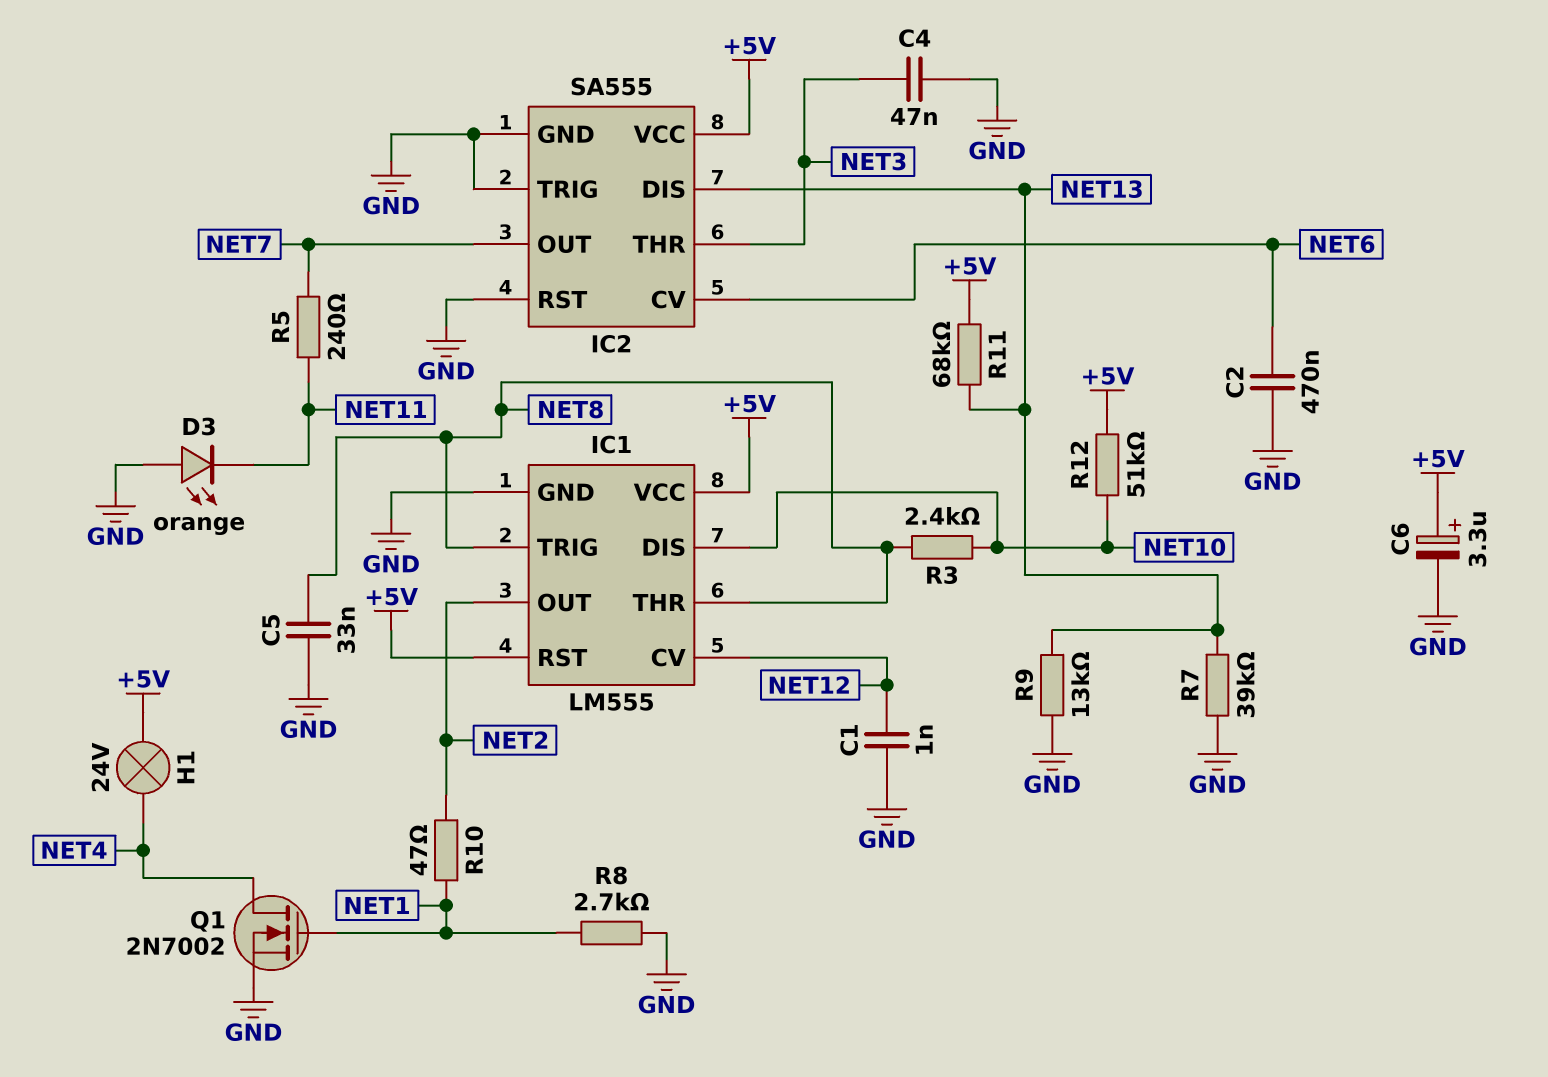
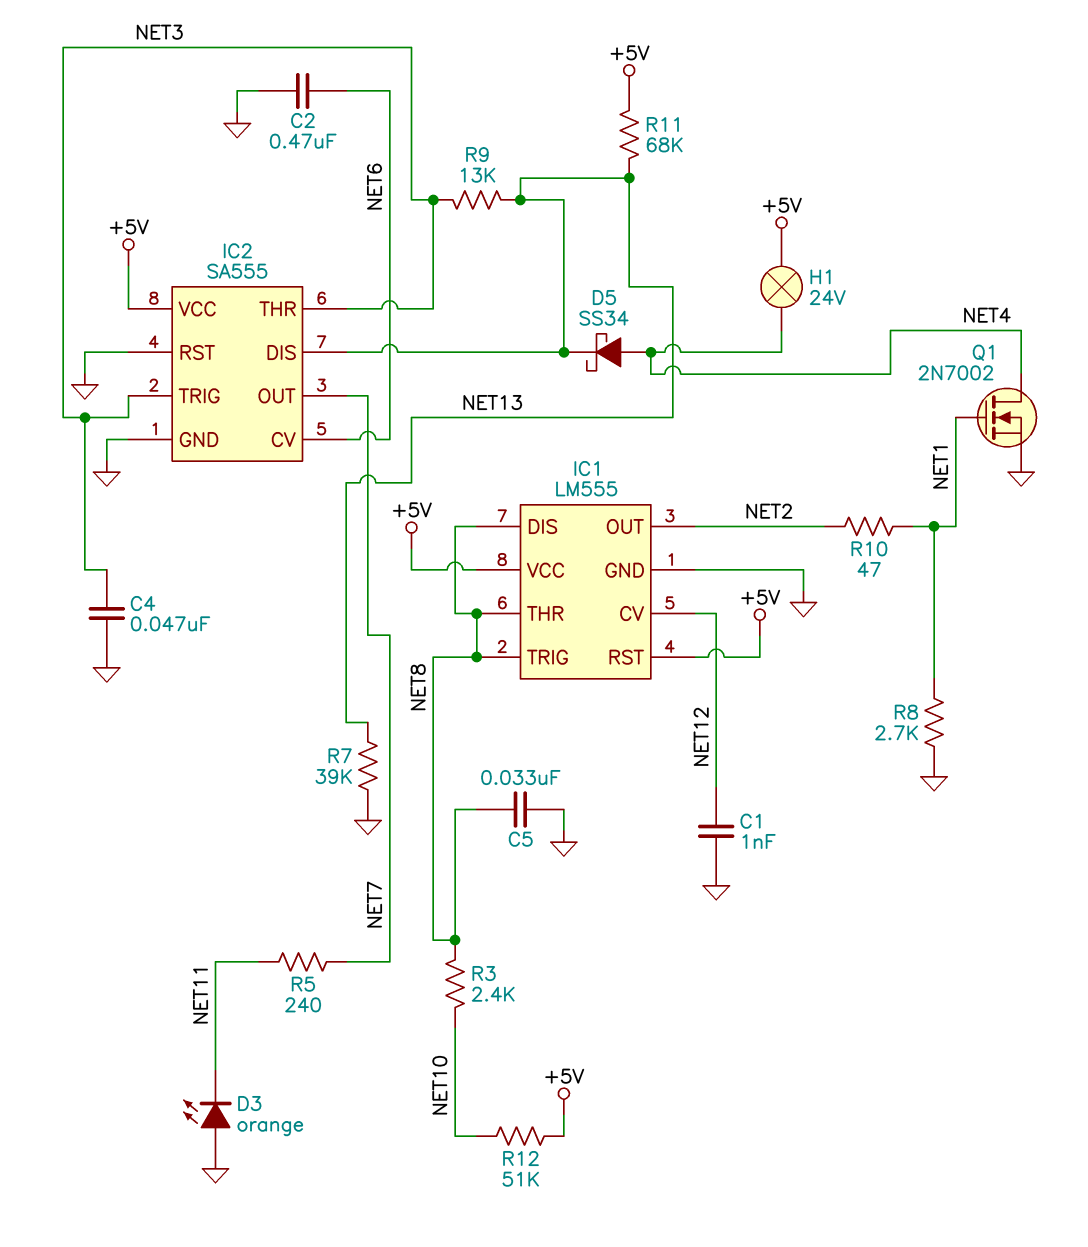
C6: 3.3uF (plus +5V, minus GND) -> none
D5: none -> schottky SS34 (A NET4, K NET13)
IC1 pin DIS: NET10 -> NET8
IC2 pin TRIG: GND -> NET3
R9: 13k (GND, NET13) -> 13k (NET3, NET13)

